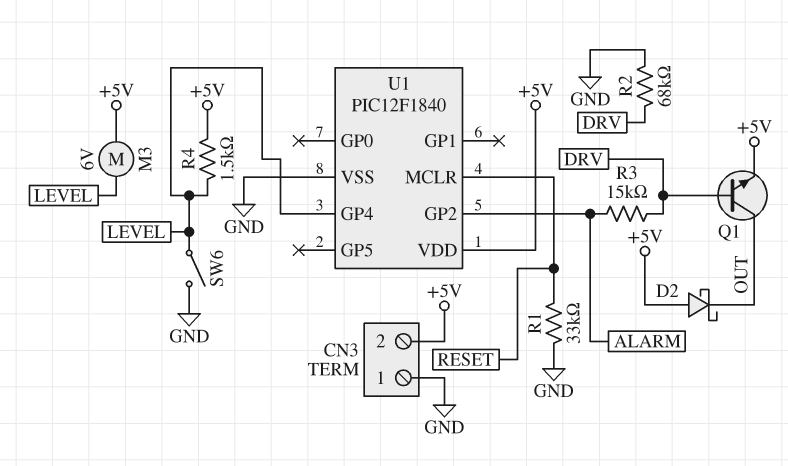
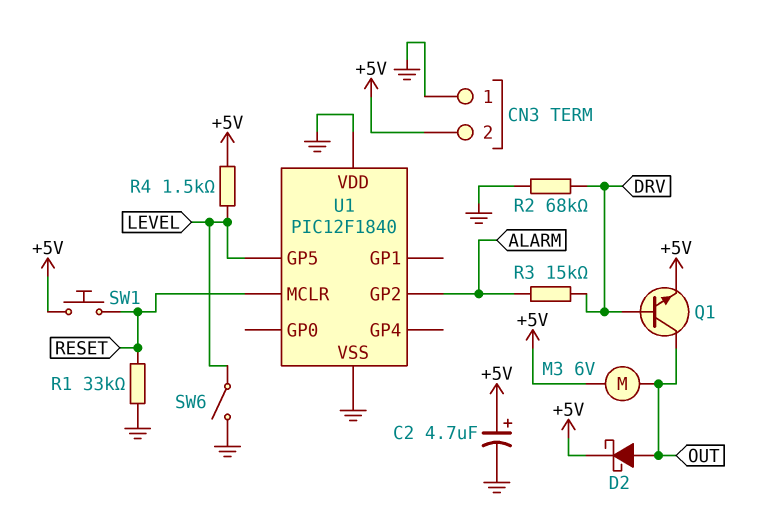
C2: none -> 4.7uF (plus +5V, minus GND)
D2: schottky (A +5V, K OUT) -> schottky (A OUT, K +5V)
M3: motor 6V (+5V, LEVEL) -> motor 6V (+5V, OUT)
SW1: none -> button (+5V, RESET)
U1 pin GP4: LEVEL -> none
U1 pin GP5: none -> LEVEL
U1 pin VDD: +5V -> GND

